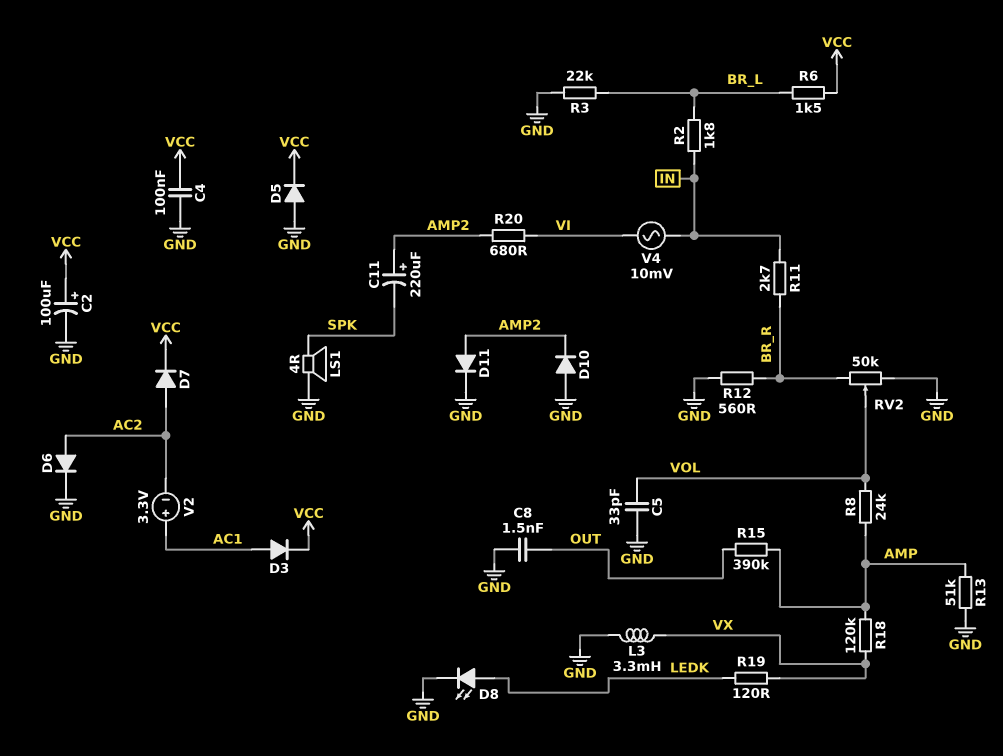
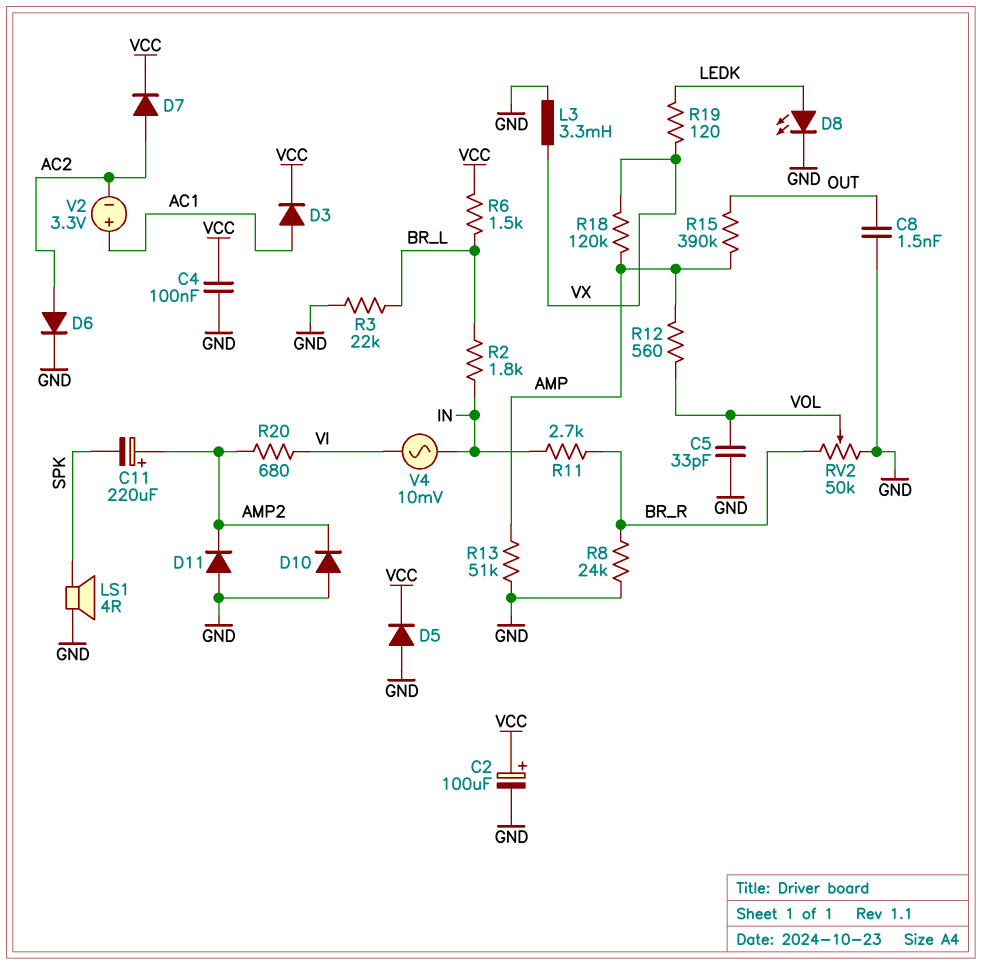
D11: diode (A AMP2, K GND) -> diode (A GND, K AMP2)
R8: 24k (AMP, VOL) -> 24k (BR_R, GND)
R12: 560 (BR_R, GND) -> 560 (AMP, VOL)

